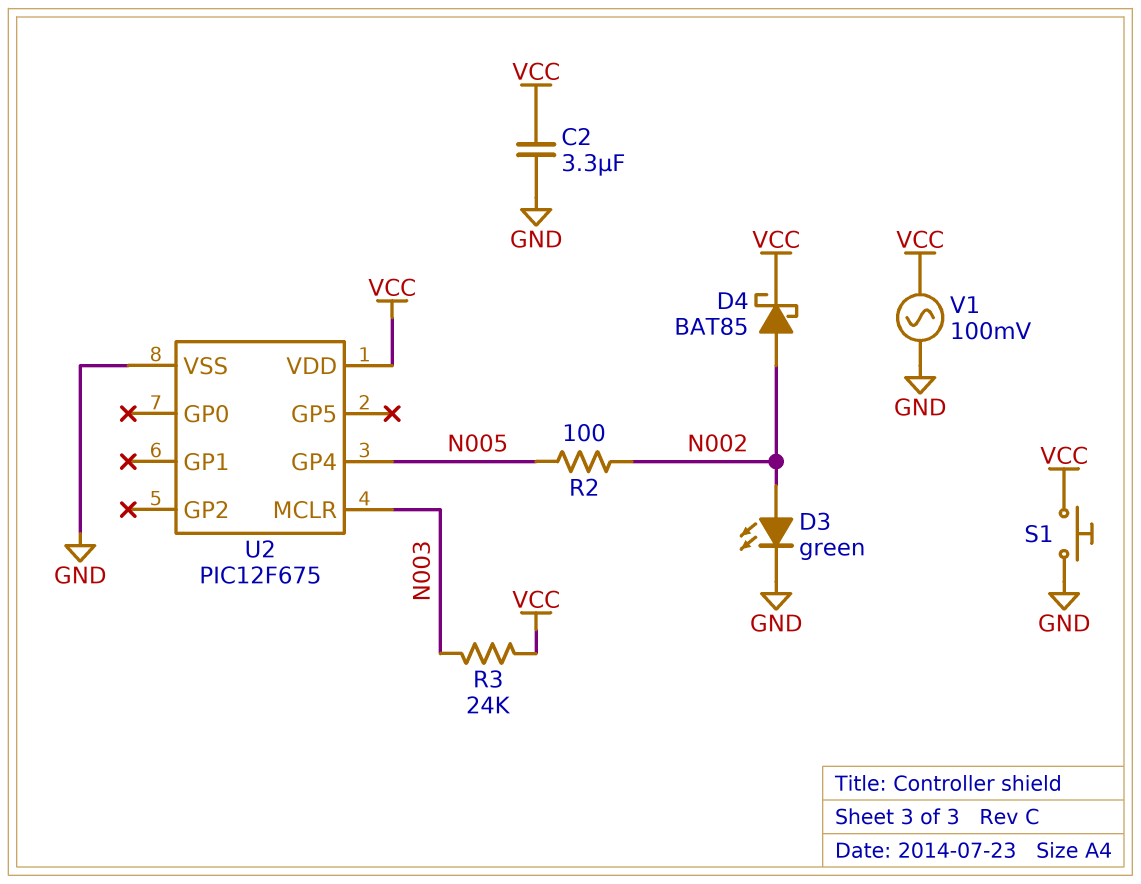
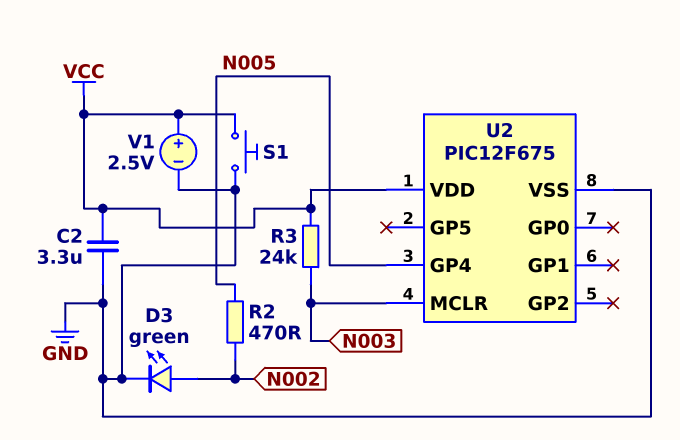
D4: schottky BAT85 (A N002, K VCC) -> none
R2: 100 (N002, N005) -> 470 (N002, N005)
V1: AC 100mV (GND, VCC) -> 2.5V (plus VCC, minus GND)

